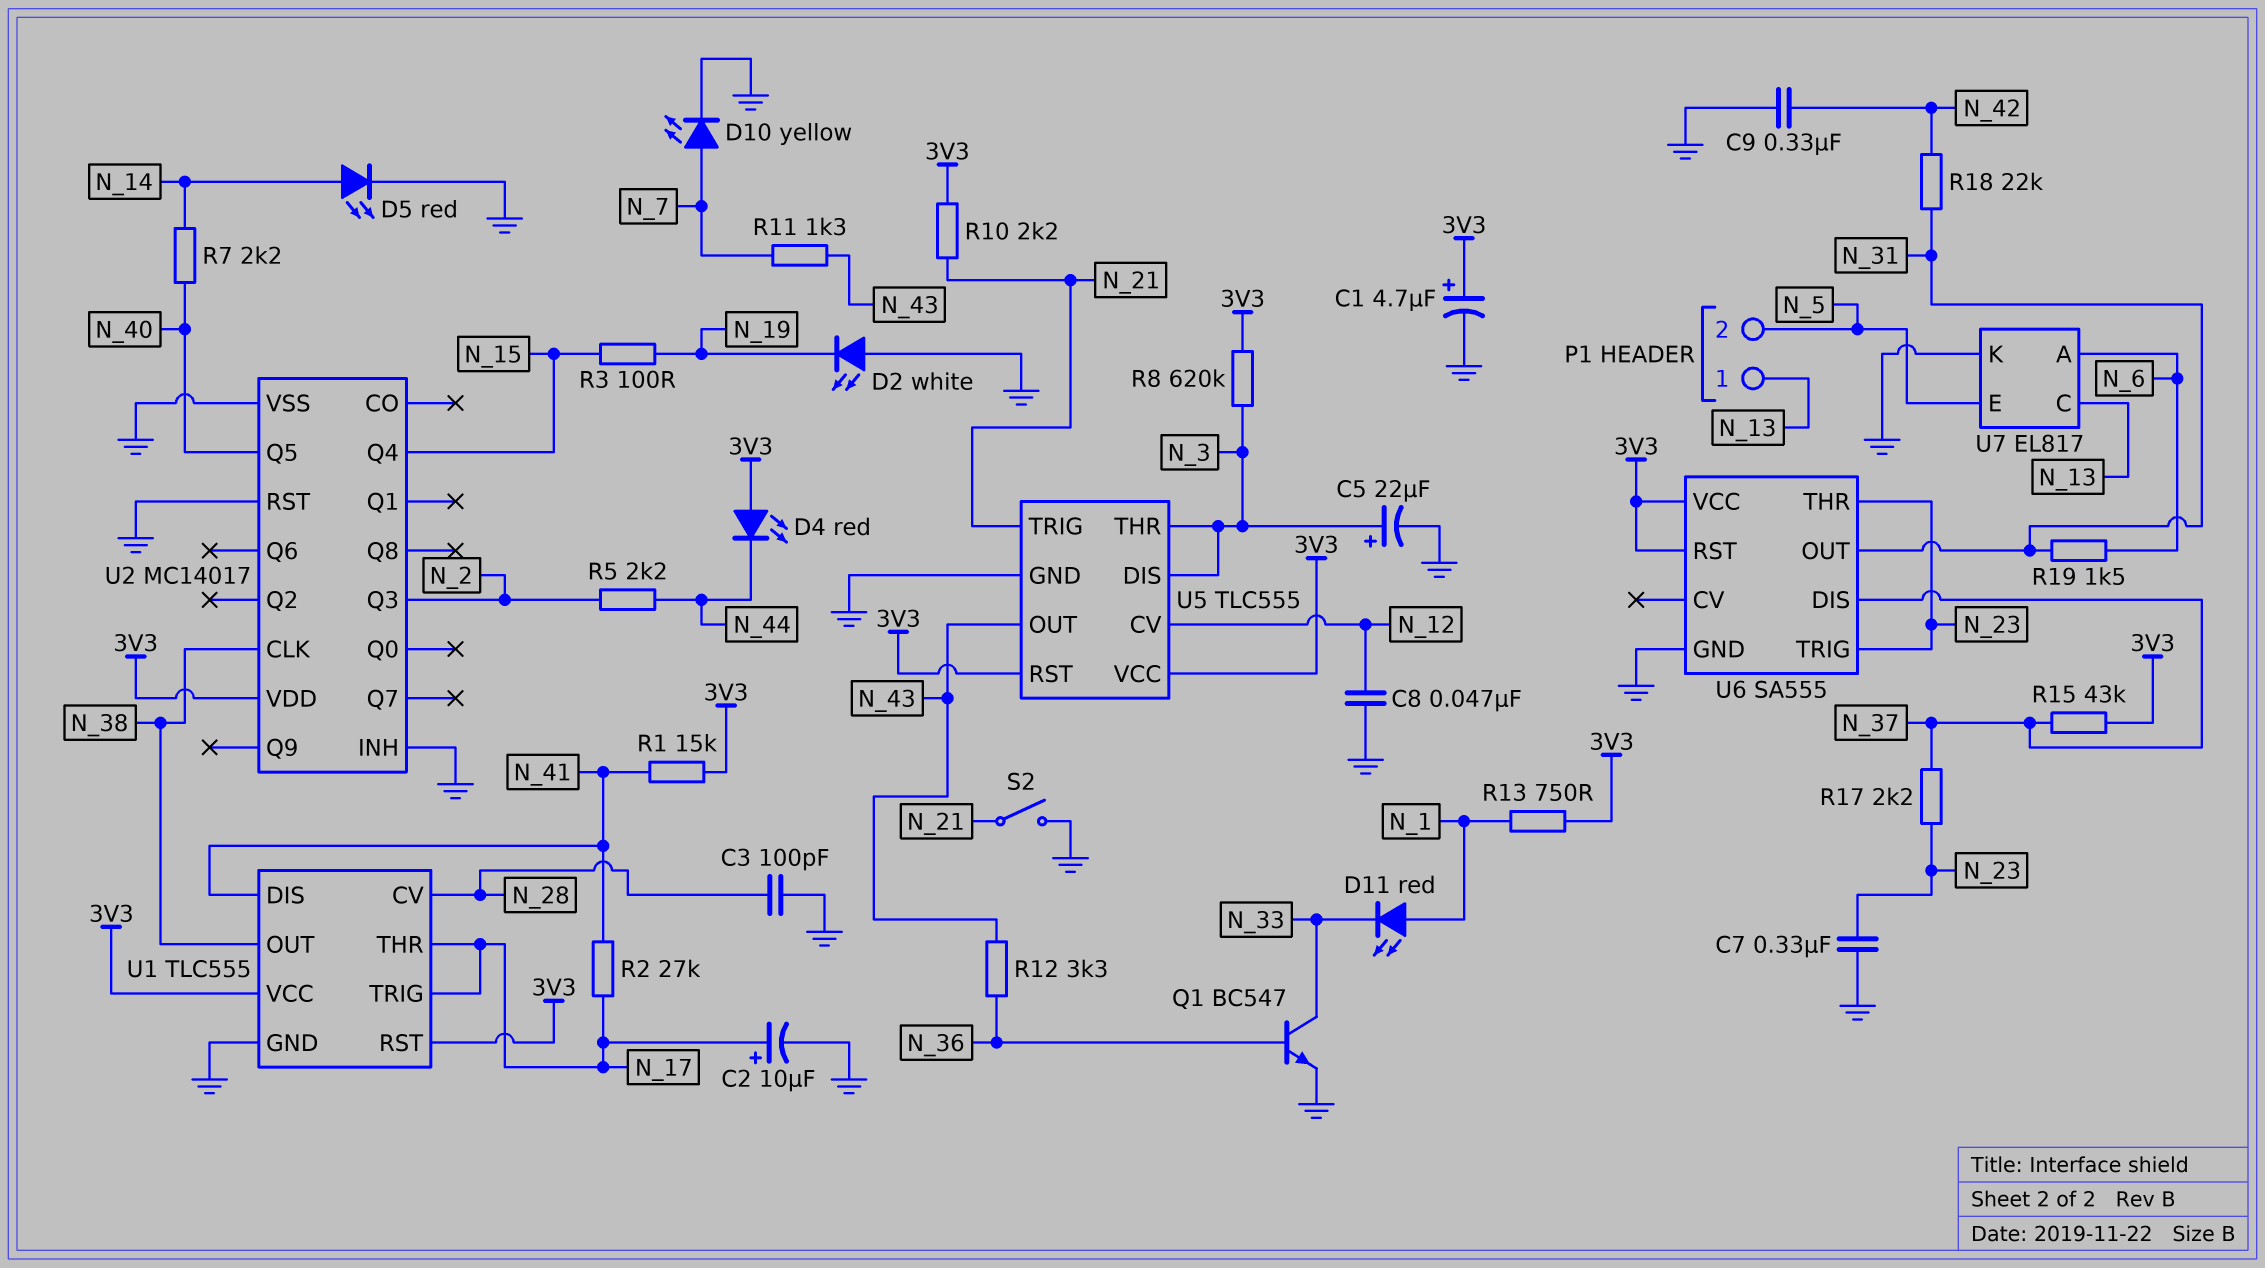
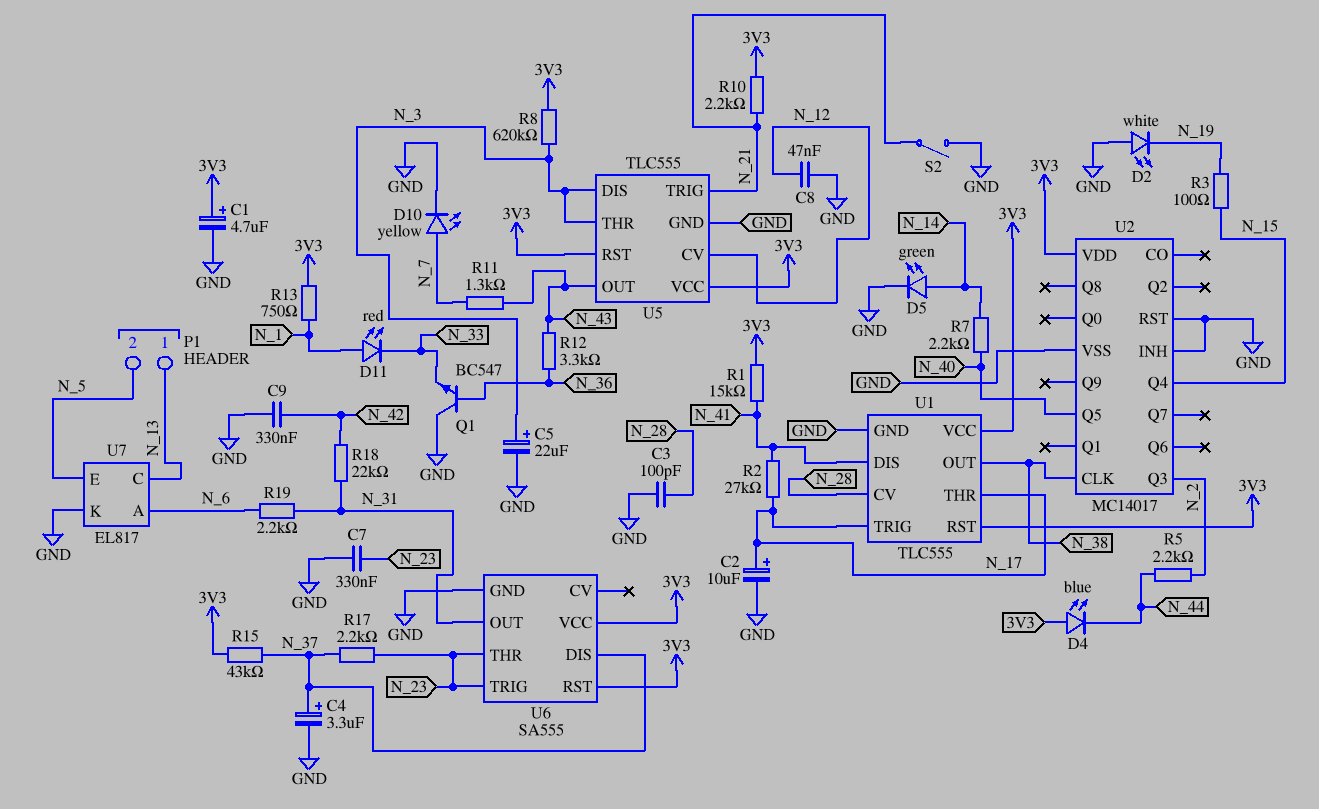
C4: none -> 3.3uF (plus N_37, minus GND)
D4: LED red (A 3V3, K N_44) -> LED blue (A 3V3, K N_44)
D5: LED red (A N_14, K GND) -> LED green (A N_14, K GND)
Q1: NPN BC547 (B N_36, C N_33, E GND) -> NPN BC547 (B N_36, C GND, E N_33)
R19: 1.5k (N_6, N_31) -> 2.2k (N_6, N_31)

